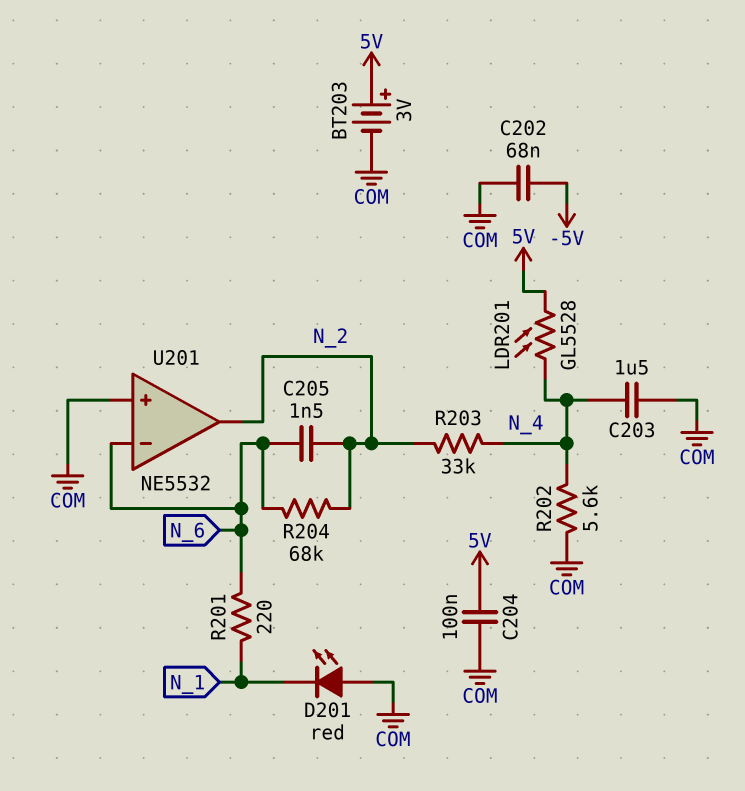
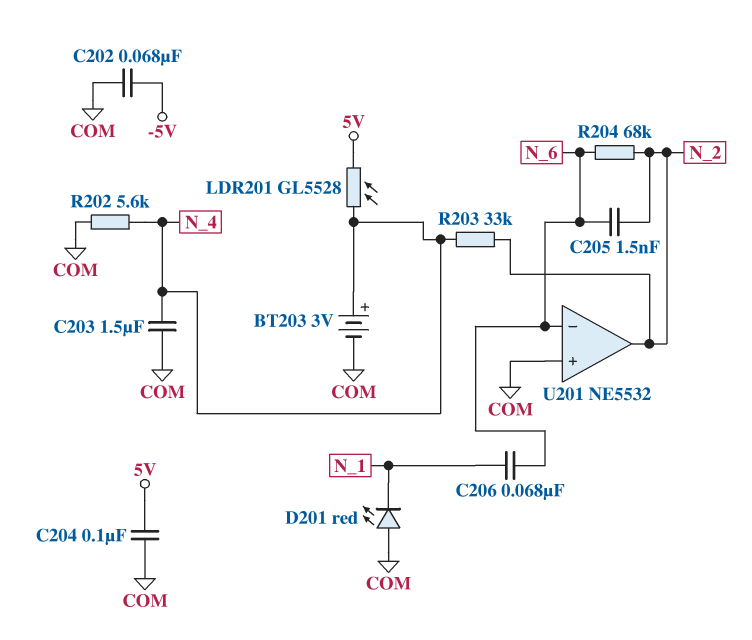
BT203: 3V (plus 5V, minus COM) -> 3V (plus N_4, minus COM)
C206: none -> 68nF (N_1, N_6)
R201: 220 (N_1, N_6) -> none

